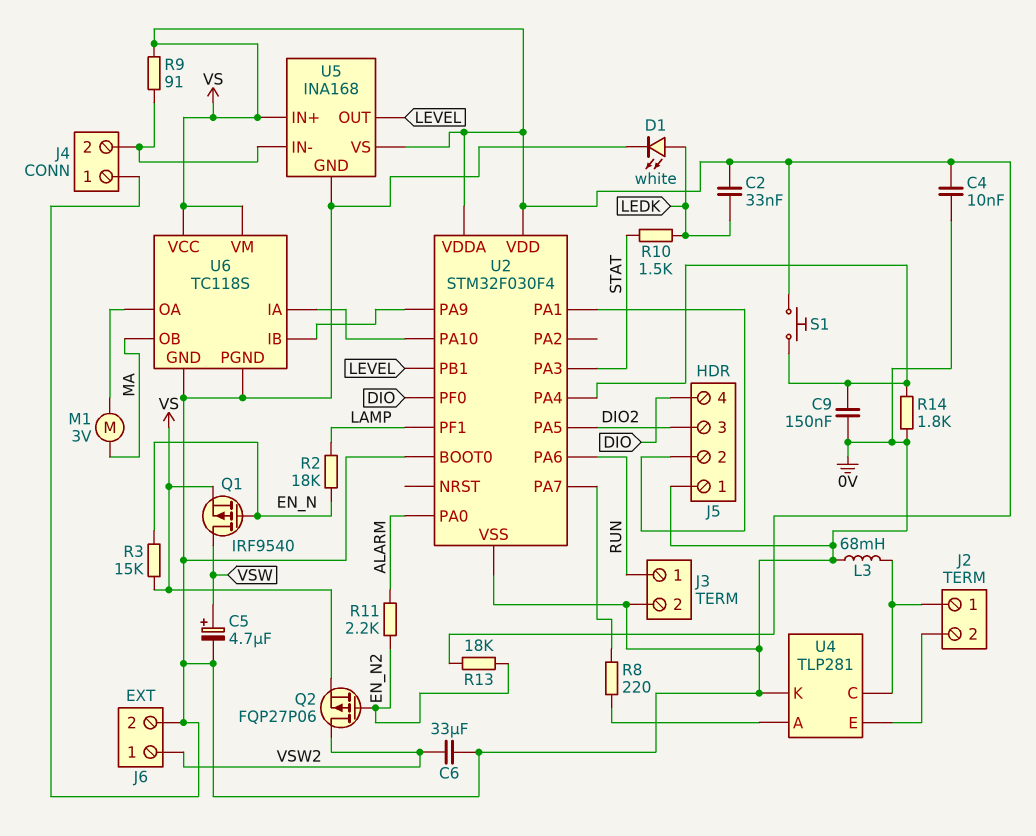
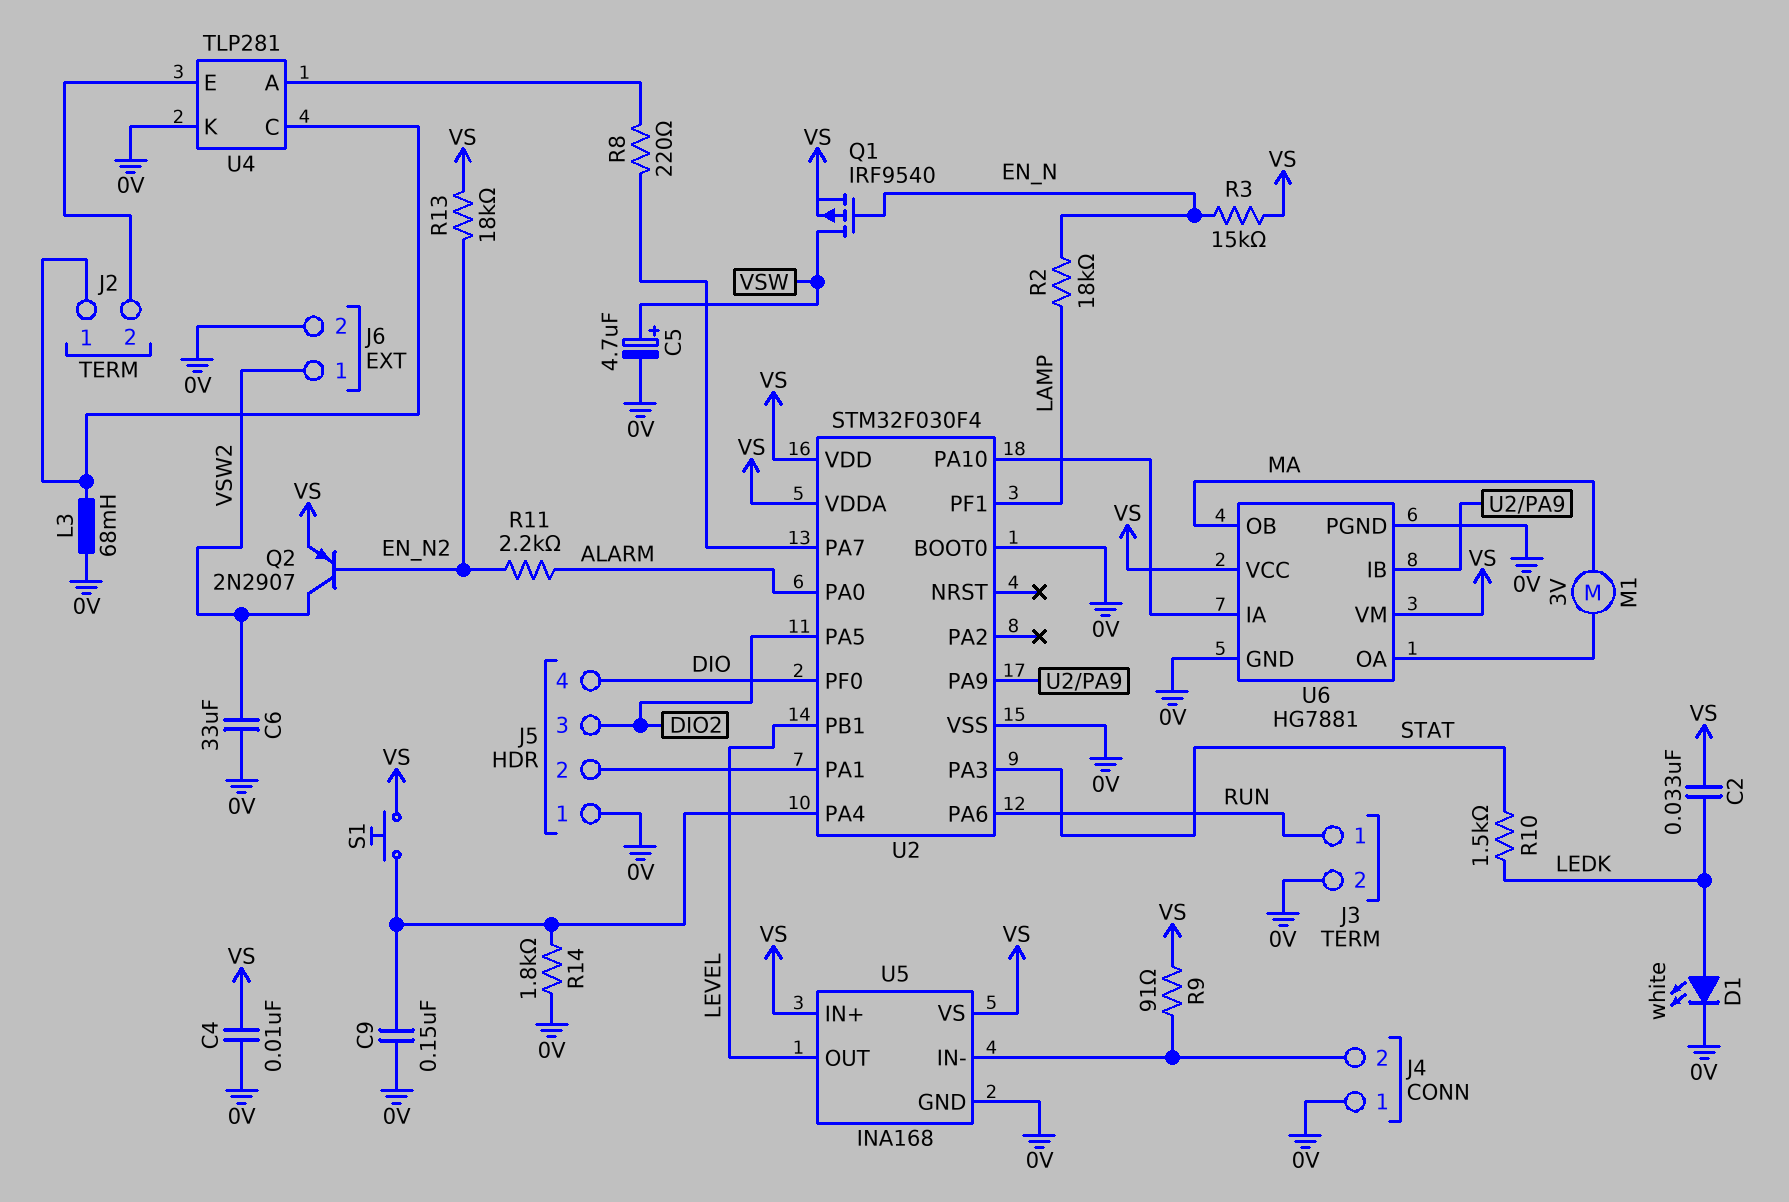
Q2: PMOS FQP27P06 (G EN_N2, D VSW2, S VS) -> PNP 2N2907 (B EN_N2, C VSW2, E VS)
U6: TC118S -> HG7881

